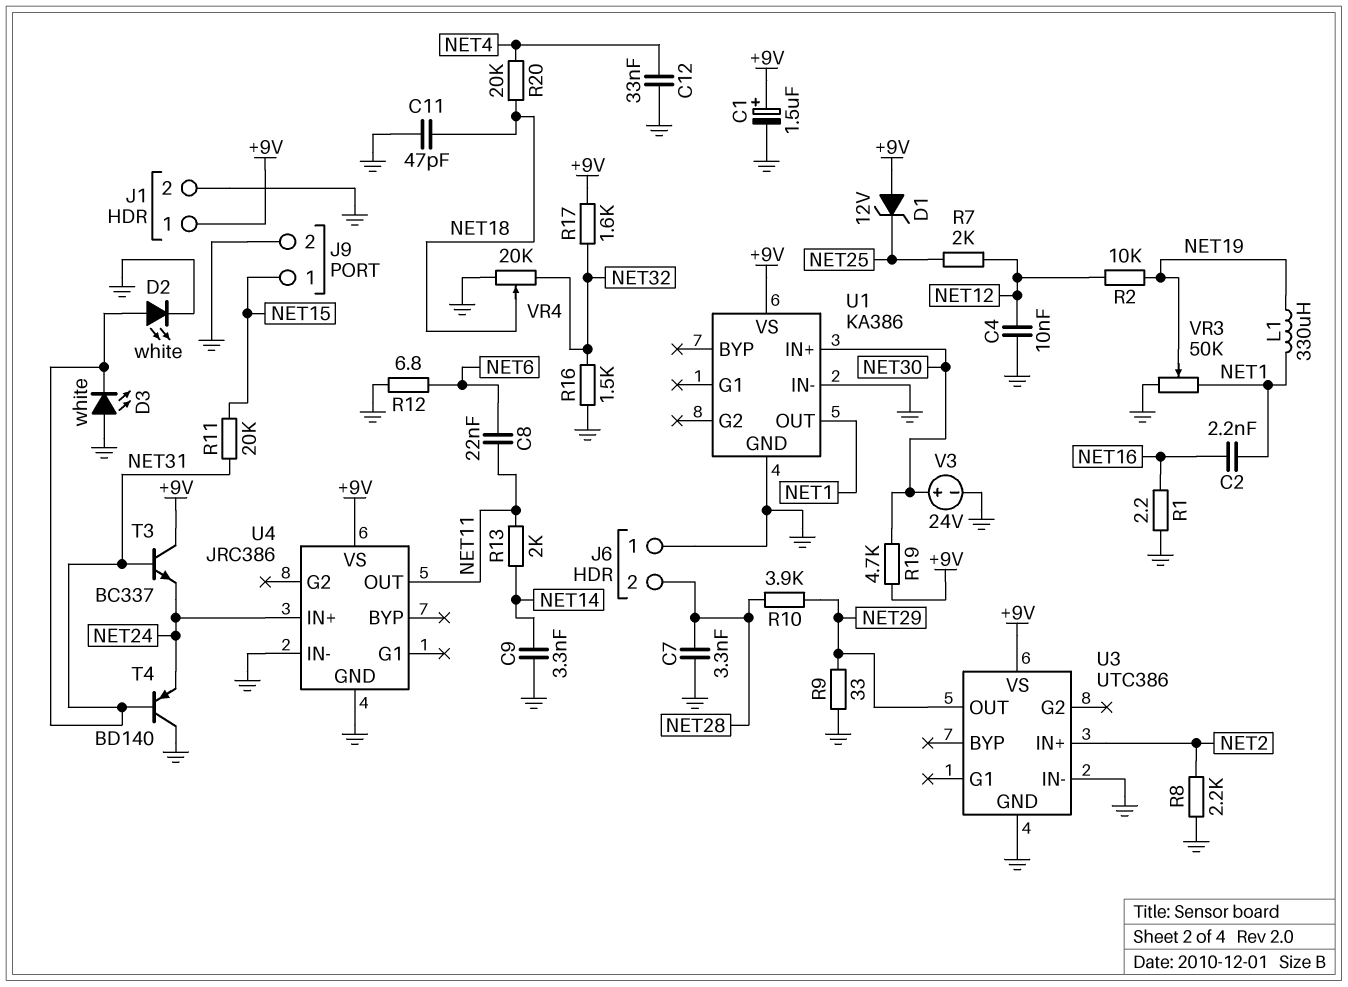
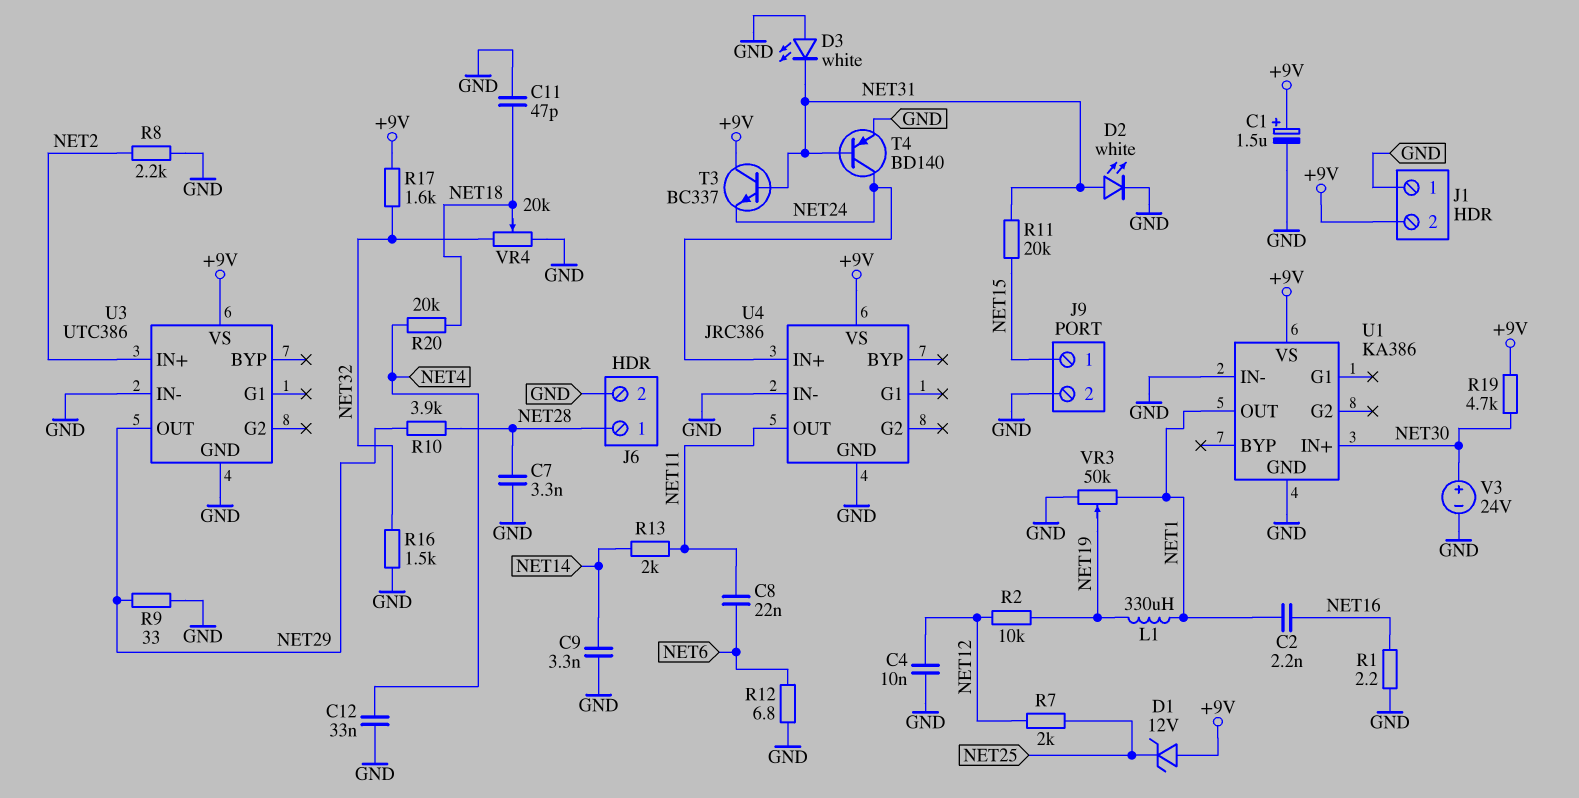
J1 pin 1: +9V -> GND
J1 pin 2: GND -> +9V
J6 pin 1: GND -> NET28
J6 pin 2: NET28 -> GND
T4: PNP BD140 (B NET31, C GND, E NET24) -> PNP BD140 (B NET31, C NET24, E GND)

